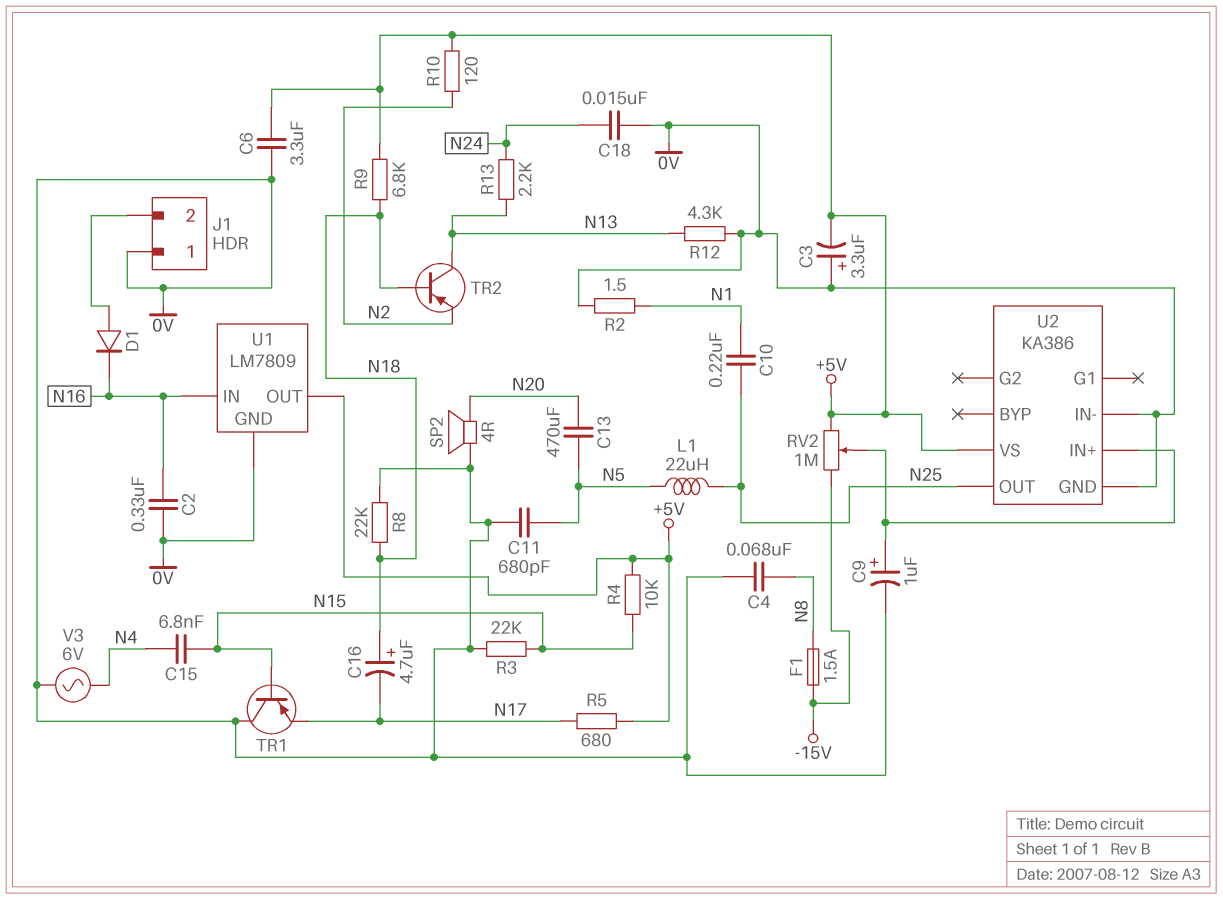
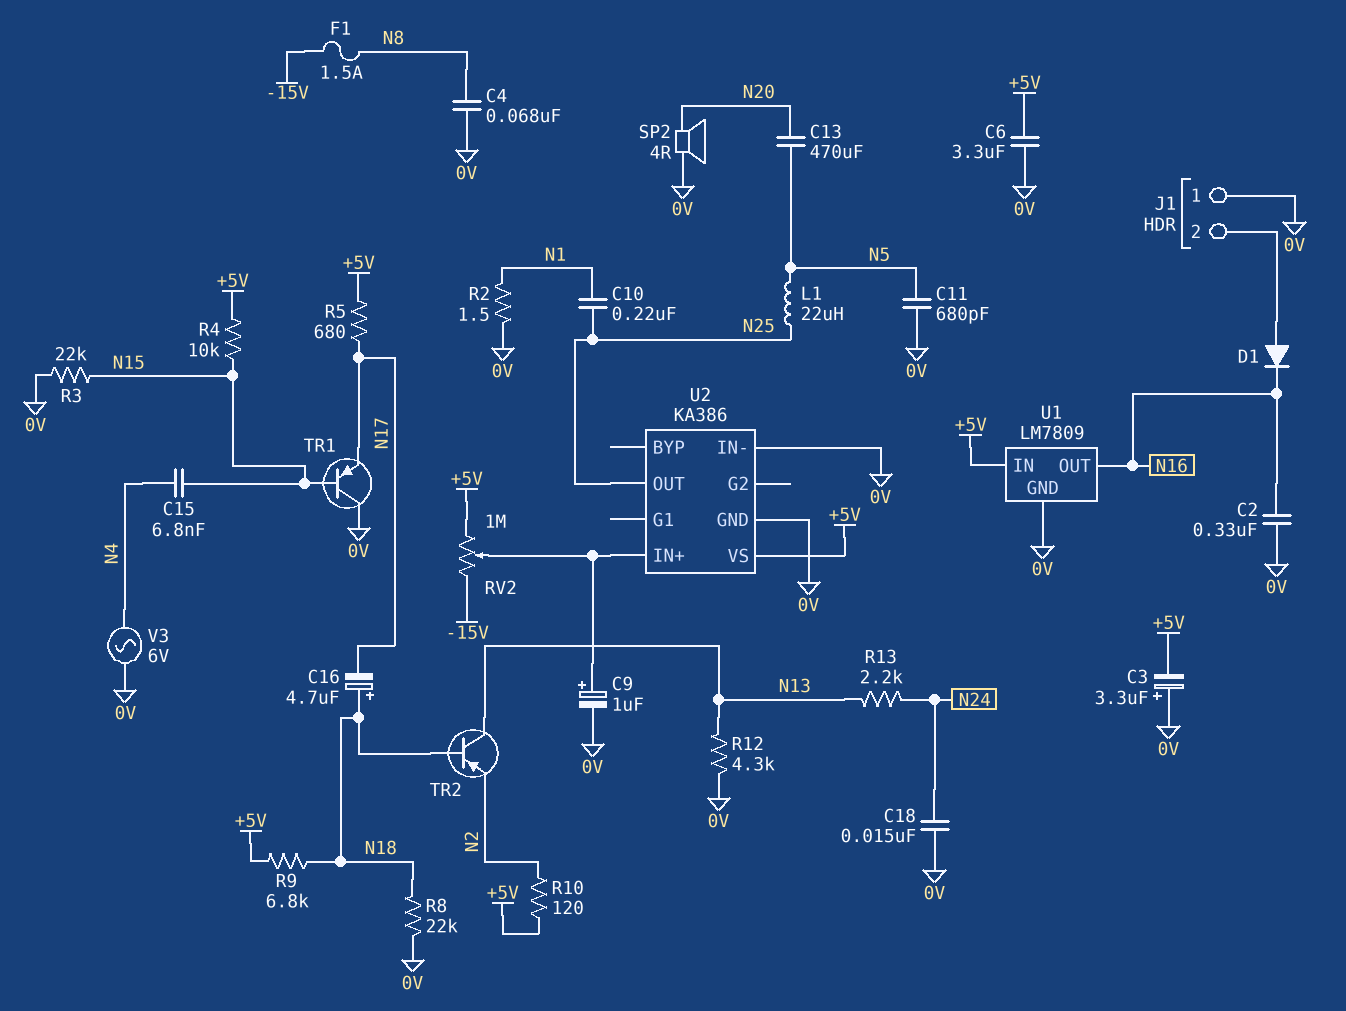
U1 pin IN: N16 -> +5V
U1 pin OUT: +5V -> N16

